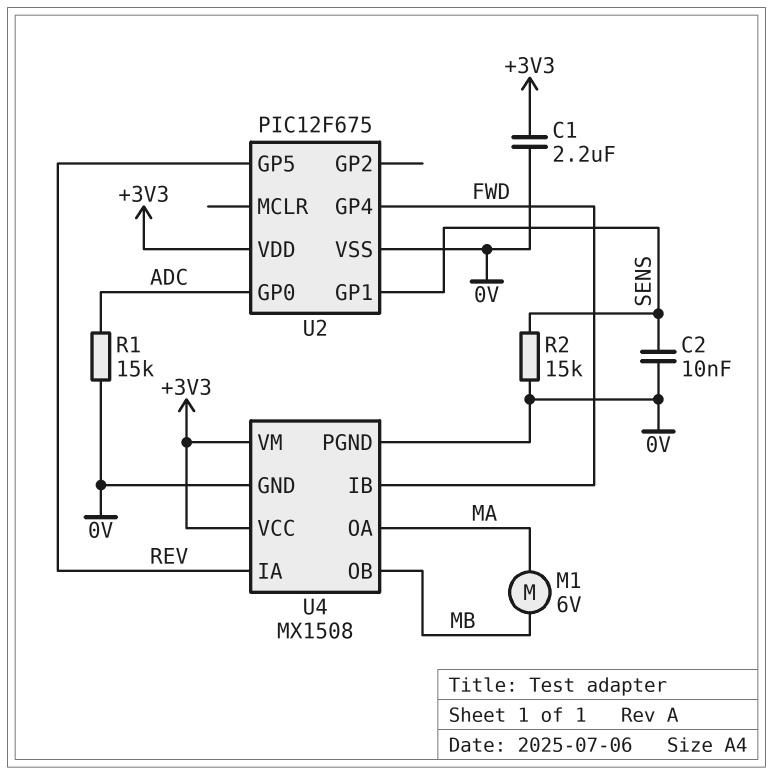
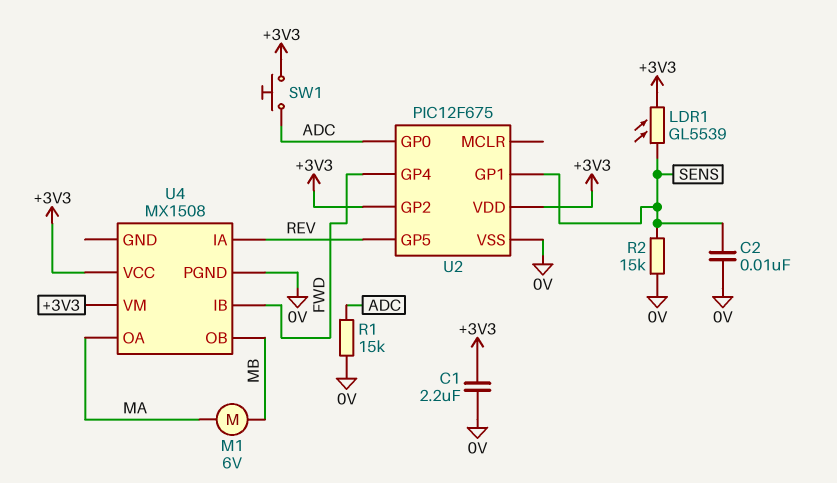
LDR1: none -> GL5539 (+3V3, SENS)
SW1: none -> button (+3V3, ADC)
U2 pin GP2: none -> +3V3
U4 pin GND: 0V -> none

